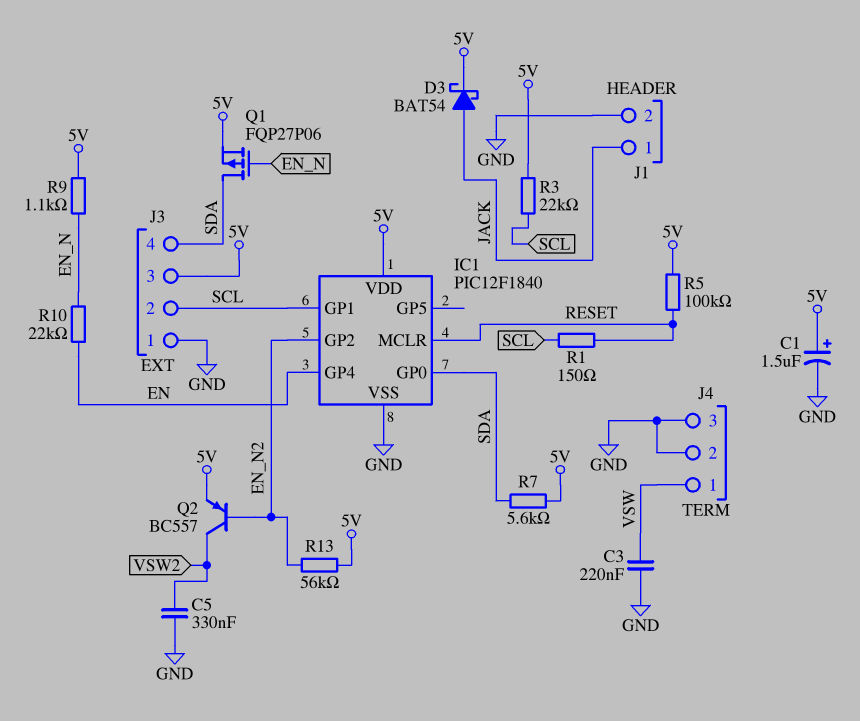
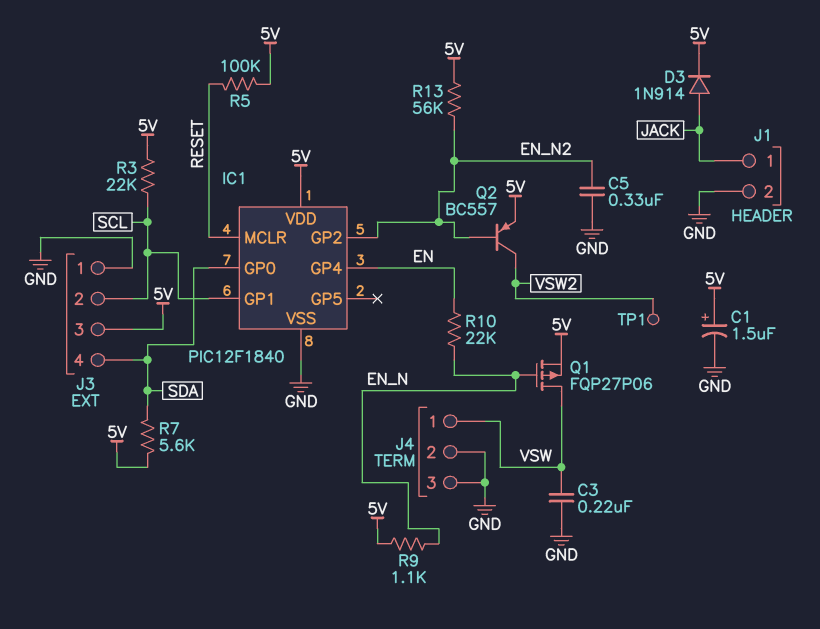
C5: 330nF (GND, VSW2) -> 330nF (EN_N2, GND)
D3: schottky BAT54 (A JACK, K 5V) -> diode 1N914 (A JACK, K 5V)
Q1: PMOS FQP27P06 (G EN_N, D SDA, S 5V) -> PMOS FQP27P06 (G EN_N, D VSW, S 5V)
R1: 150 (RESET, SCL) -> none
TP1: none -> test point (VSW2)

